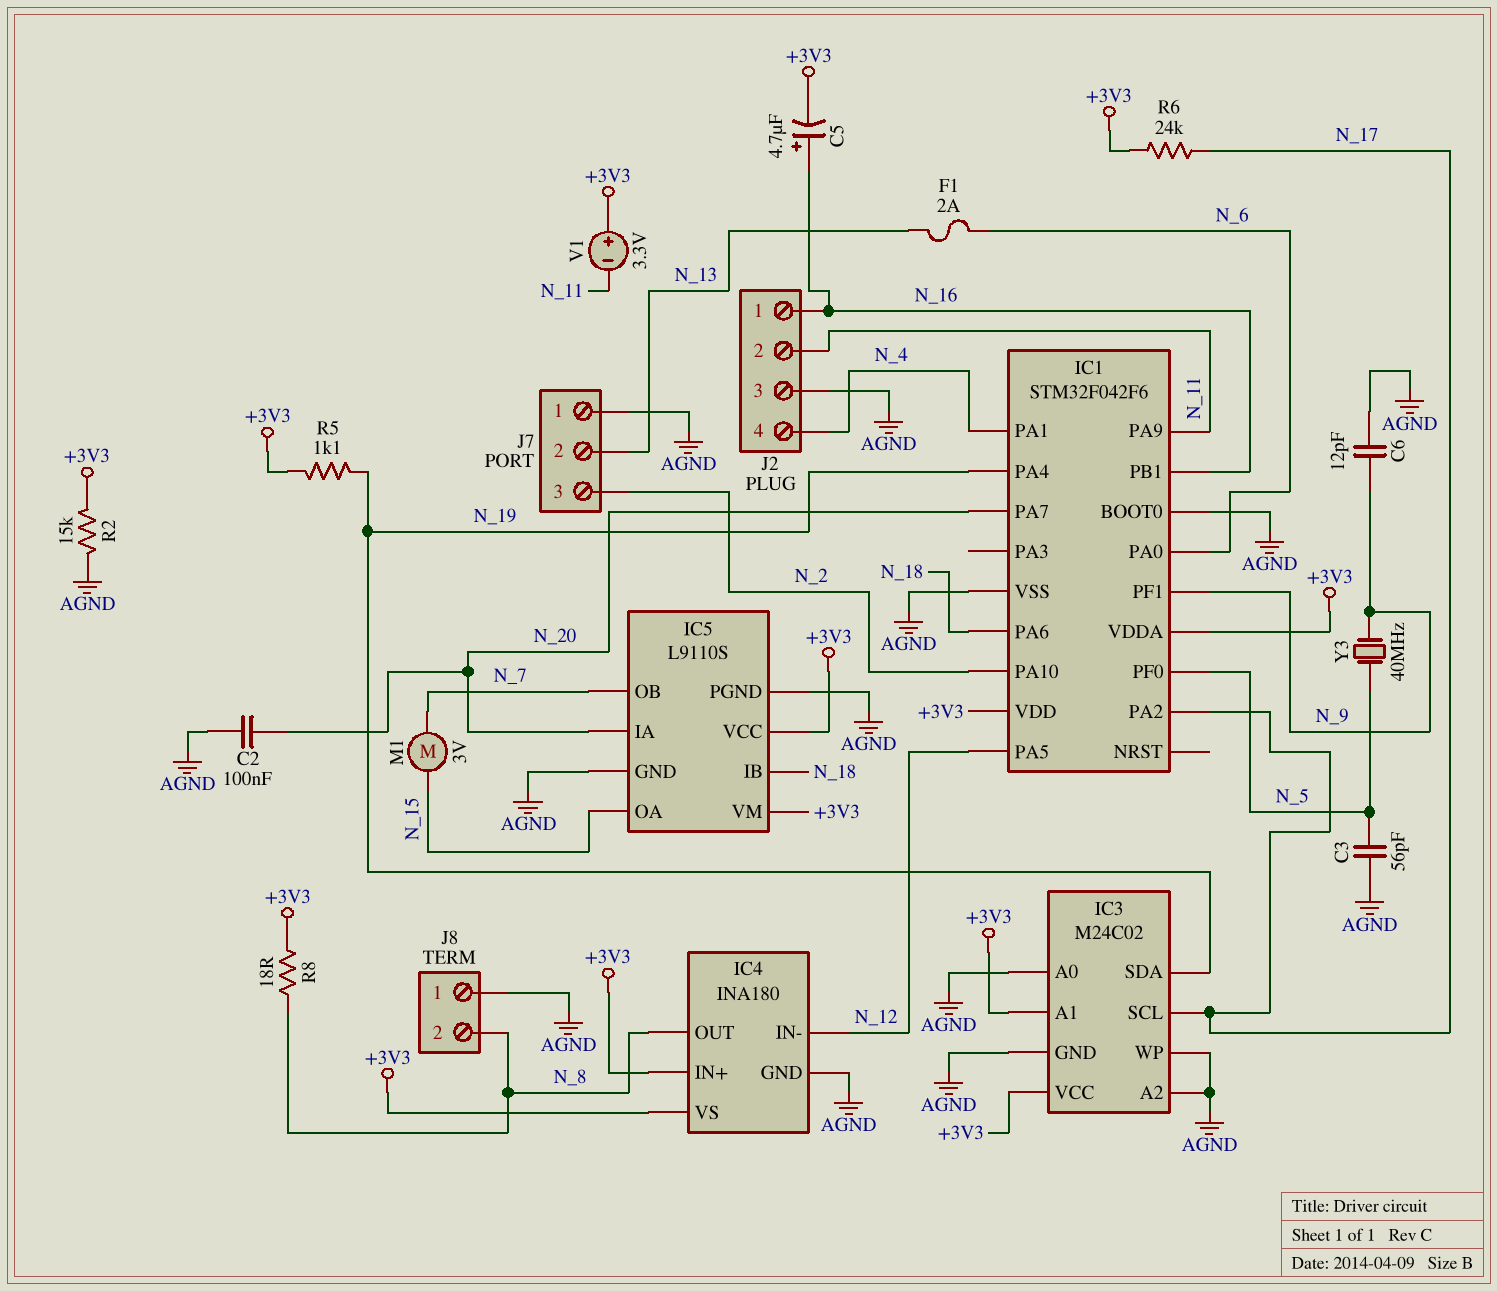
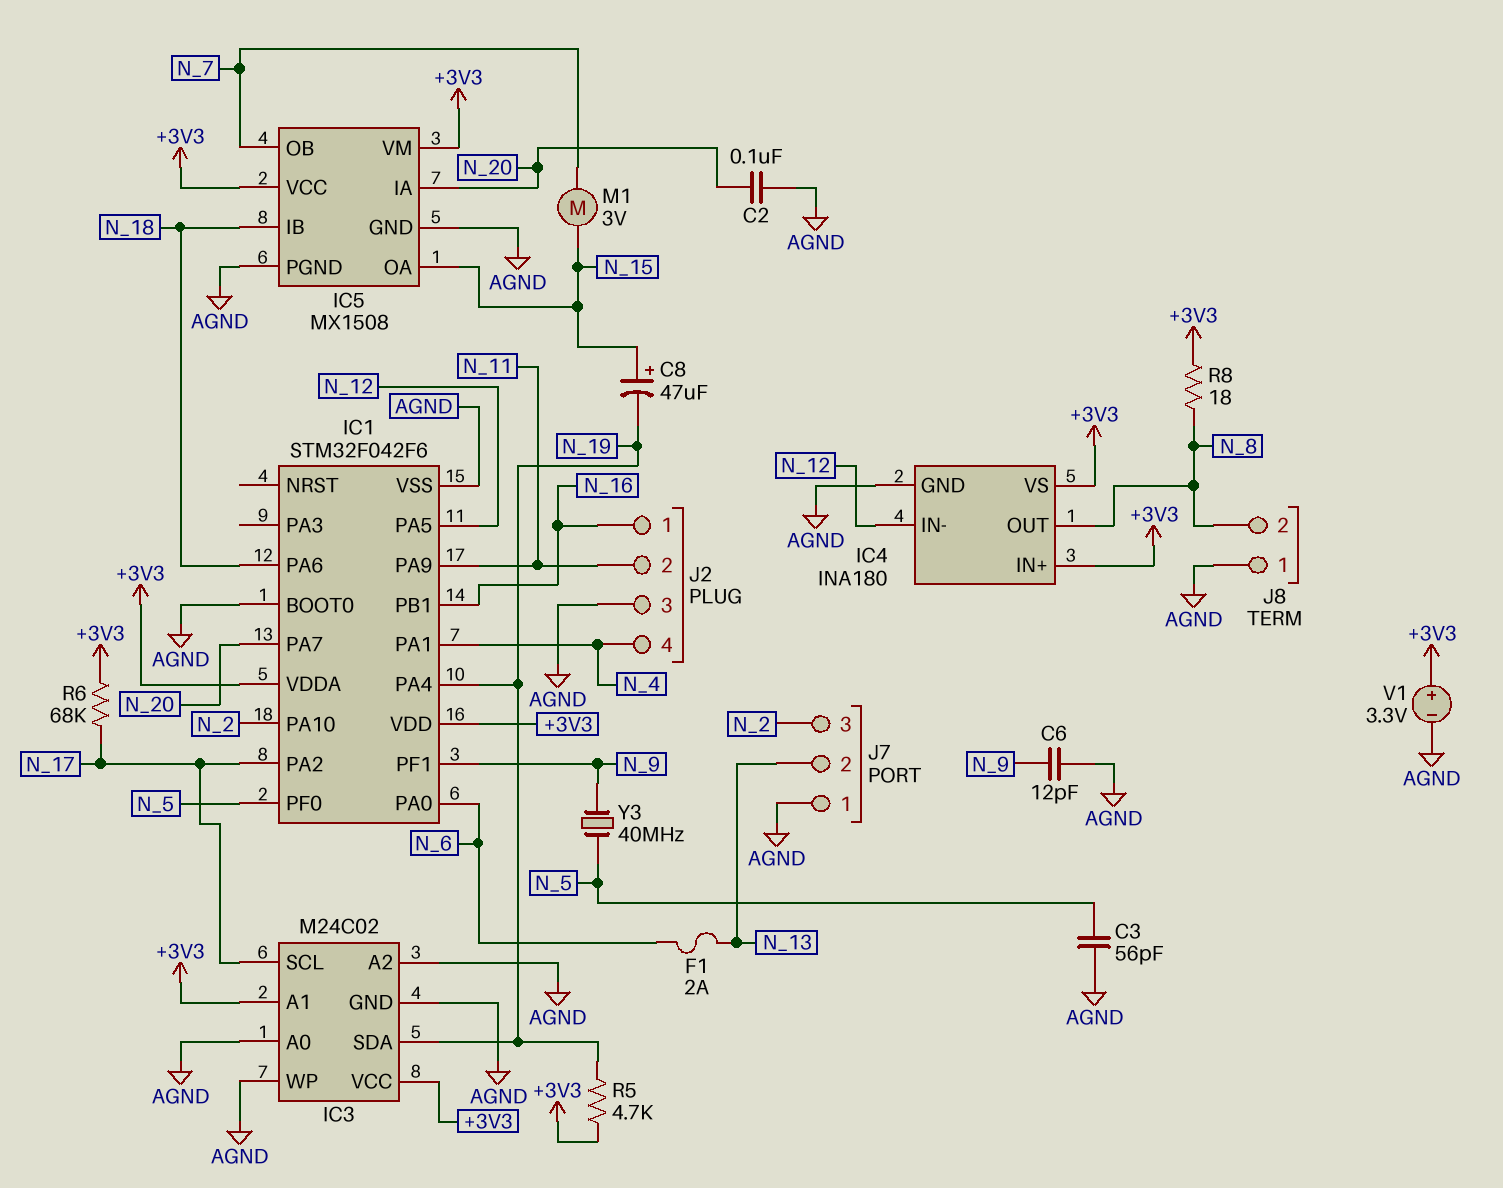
C5: 4.7uF (plus N_16, minus +3V3) -> none
C8: none -> 47uF (plus N_15, minus N_19)
IC5: L9110S -> MX1508
R2: 15k (+3V3, AGND) -> none
R5: 1.1k (+3V3, N_19) -> 4.7k (+3V3, N_19)
R6: 24k (+3V3, N_17) -> 68k (+3V3, N_17)
V1: 3.3V (plus +3V3, minus N_11) -> 3.3V (plus +3V3, minus AGND)

